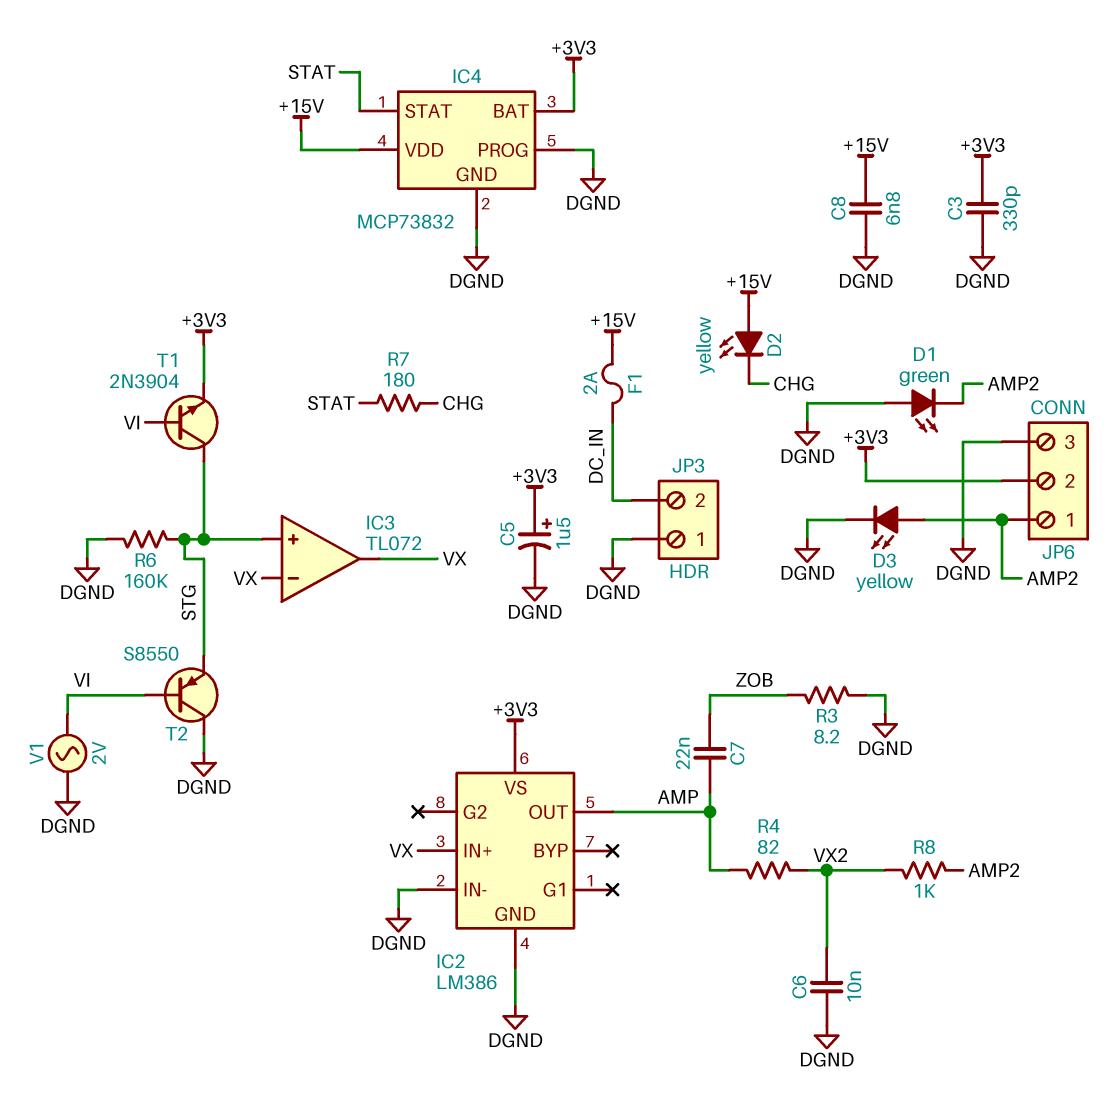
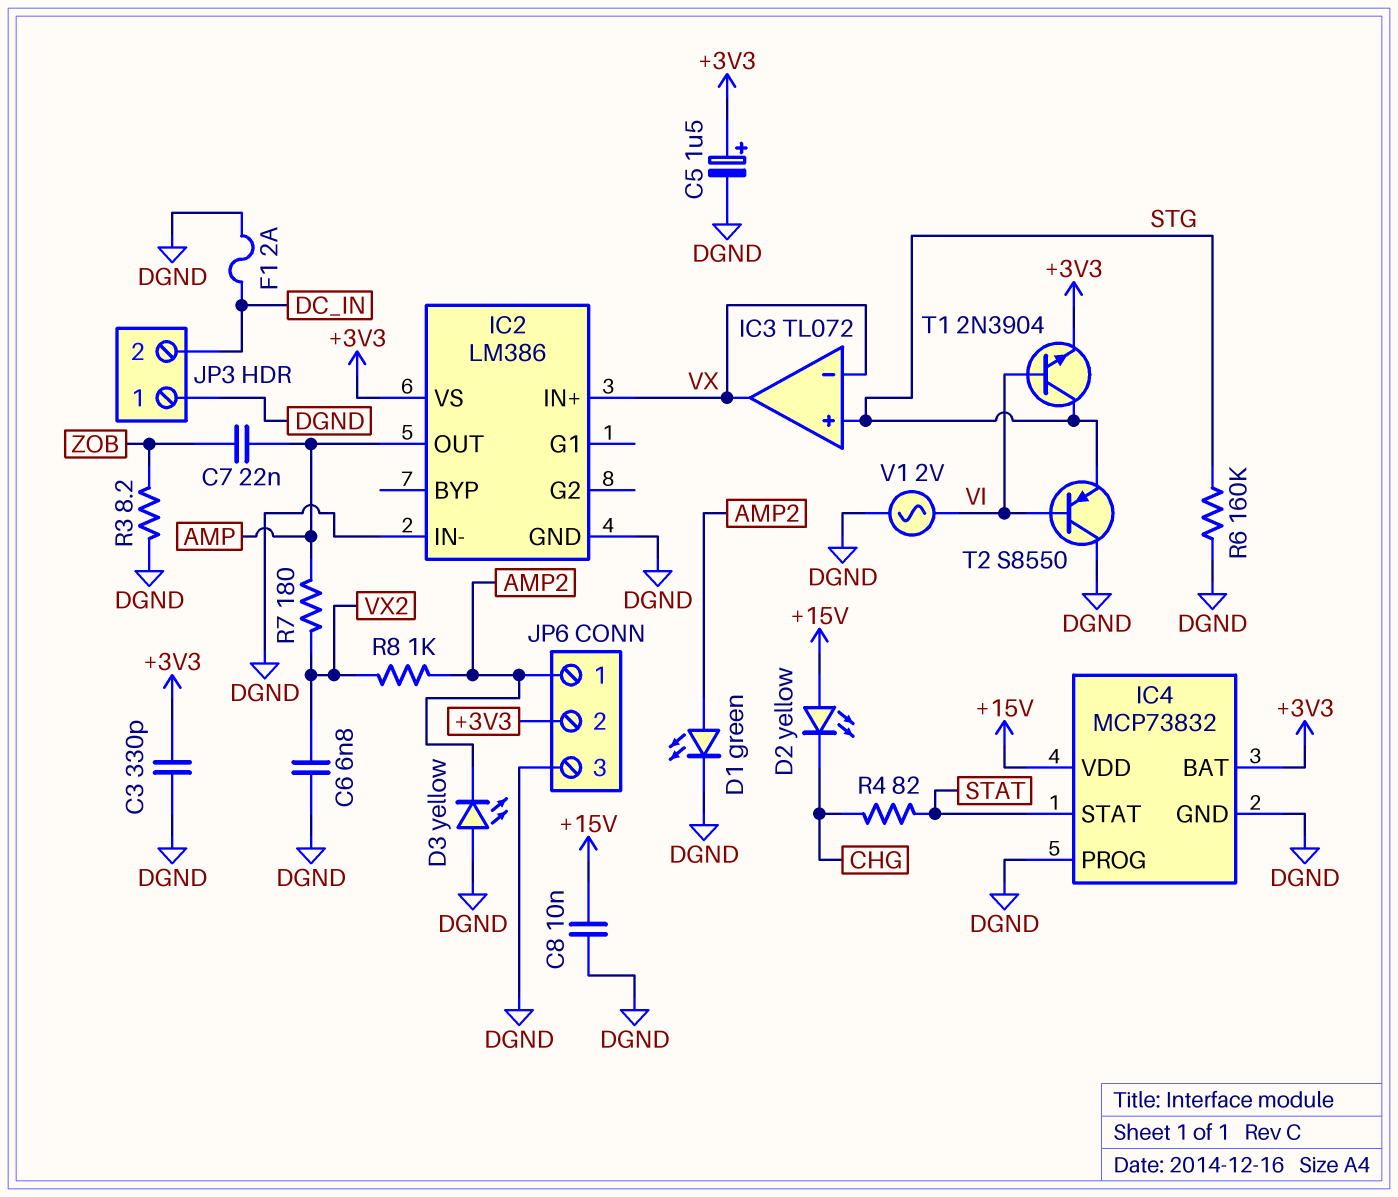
C6: 10nF (DGND, VX2) -> 6.8nF (DGND, VX2)
C8: 6.8nF (+15V, DGND) -> 10nF (+15V, DGND)
D1: LED green (A DGND, K AMP2) -> LED green (A AMP2, K DGND)
D3: LED yellow (A AMP2, K DGND) -> LED yellow (A DGND, K AMP2)
F1: 2A (+15V, DC_IN) -> 2A (DC_IN, DGND)
R4: 82 (AMP, VX2) -> 82 (CHG, STAT)
R7: 180 (CHG, STAT) -> 180 (AMP, VX2)

